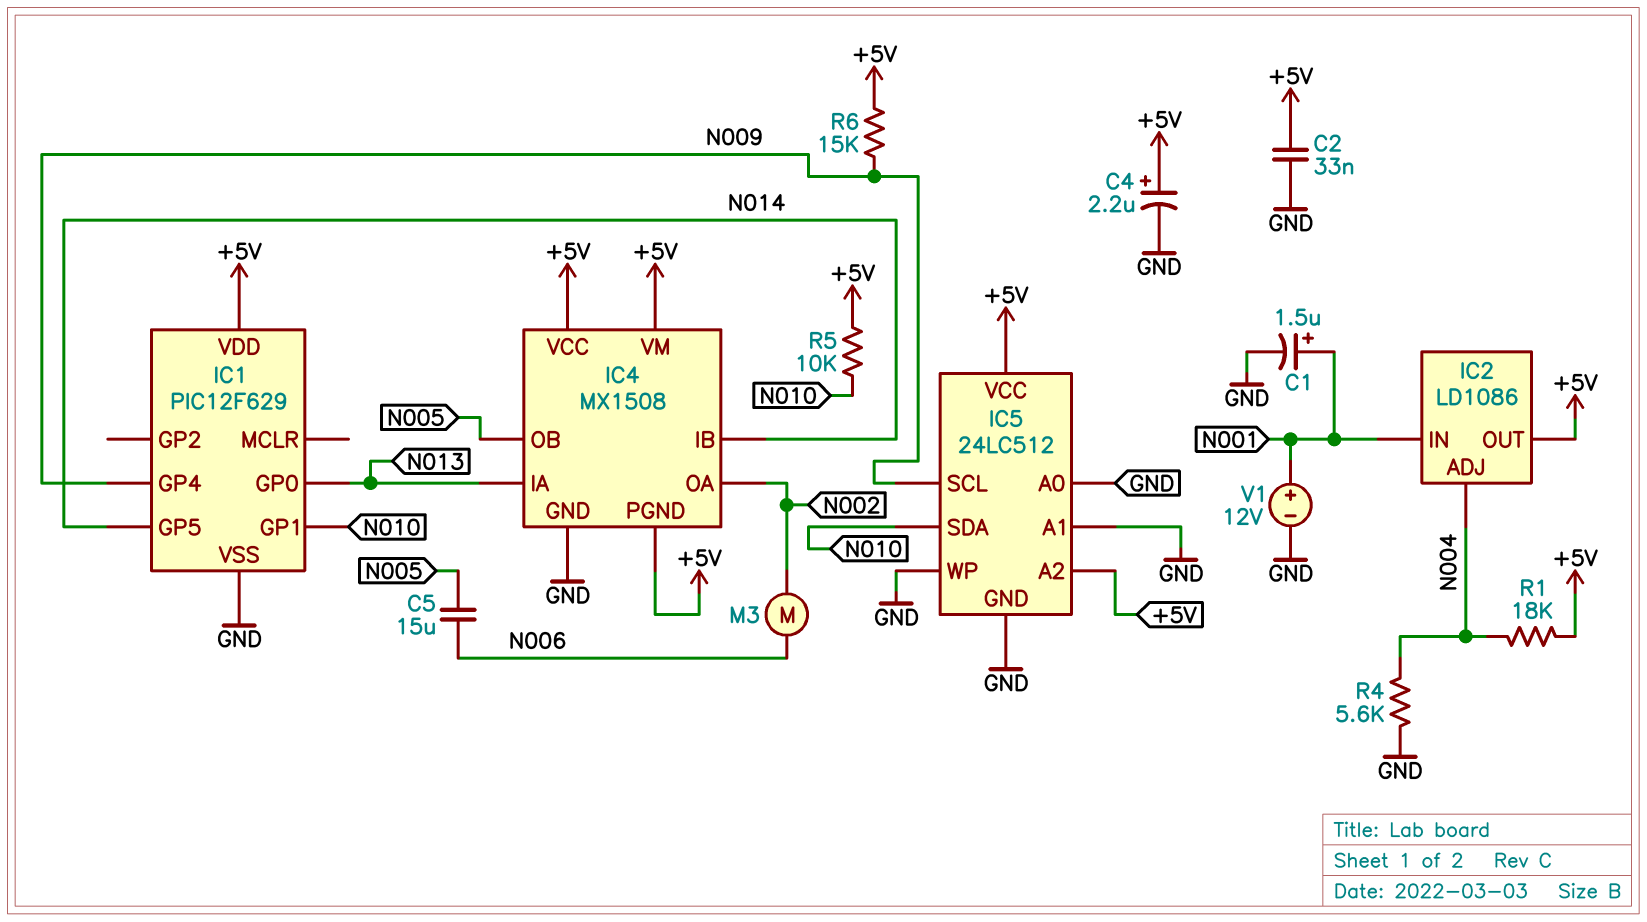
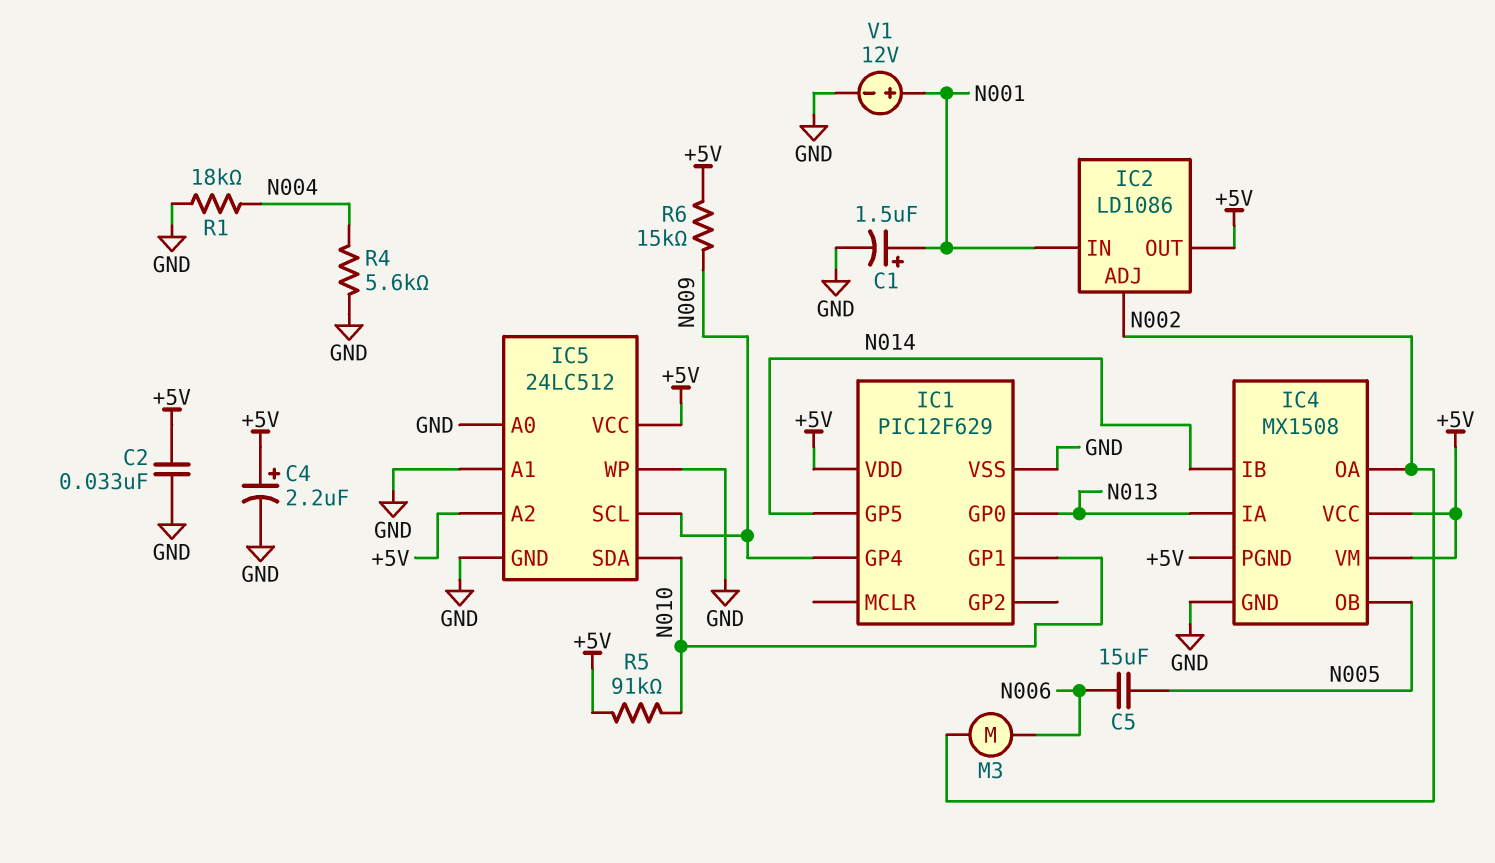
IC2 pin ADJ: N004 -> N002
R1: 18k (+5V, N004) -> 18k (GND, N004)
R5: 10k (+5V, N010) -> 91k (+5V, N010)

